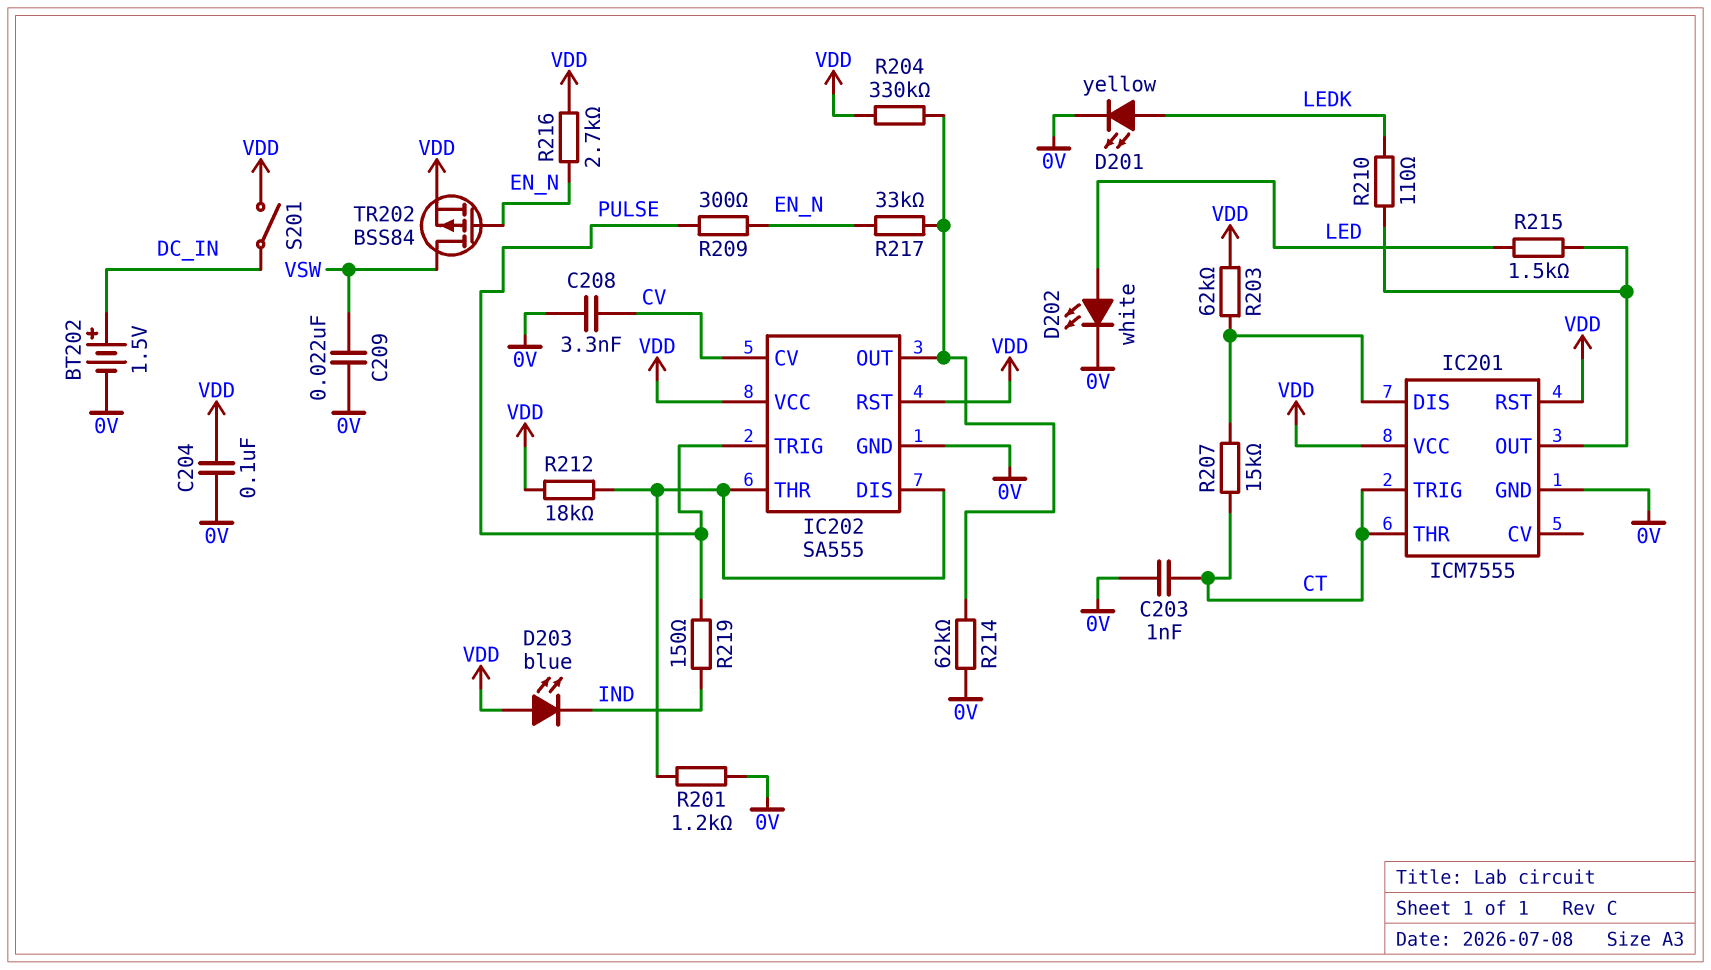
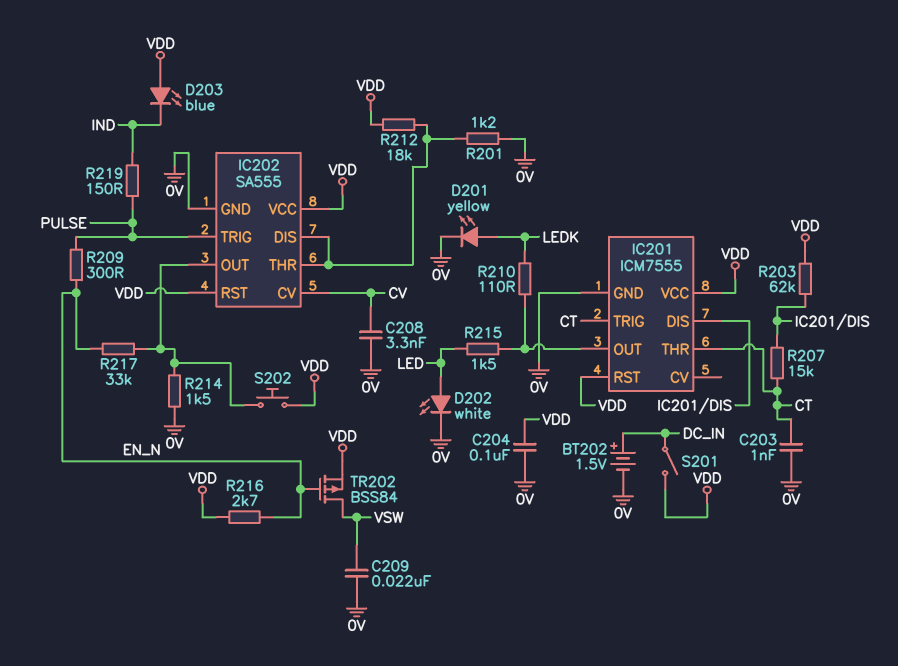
R204: 330k (IC202/OUT, VDD) -> none
R214: 62k (0V, IC202/OUT) -> 1.5k (0V, IC202/OUT)
S202: none -> button (IC202/OUT, VDD)

